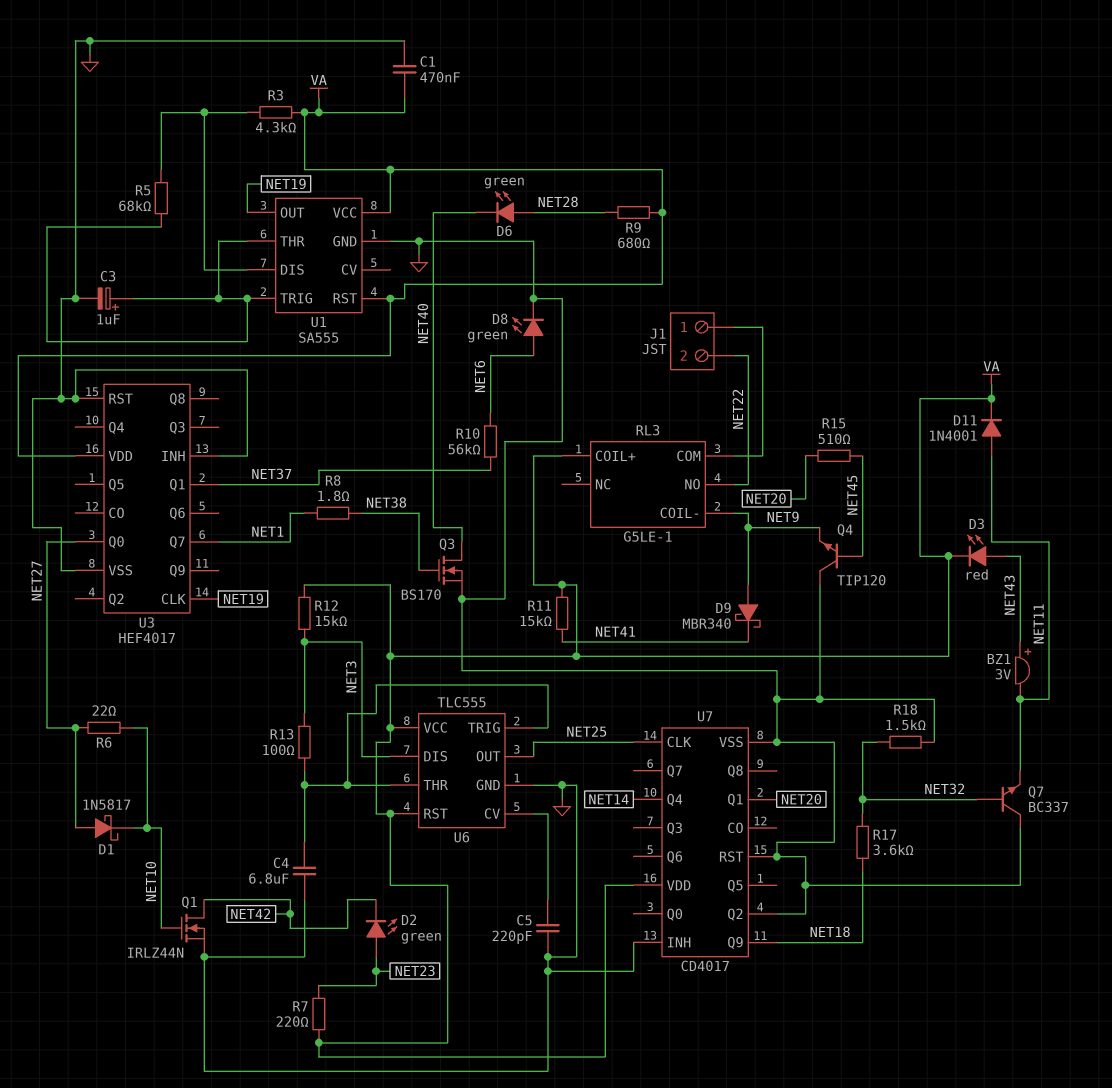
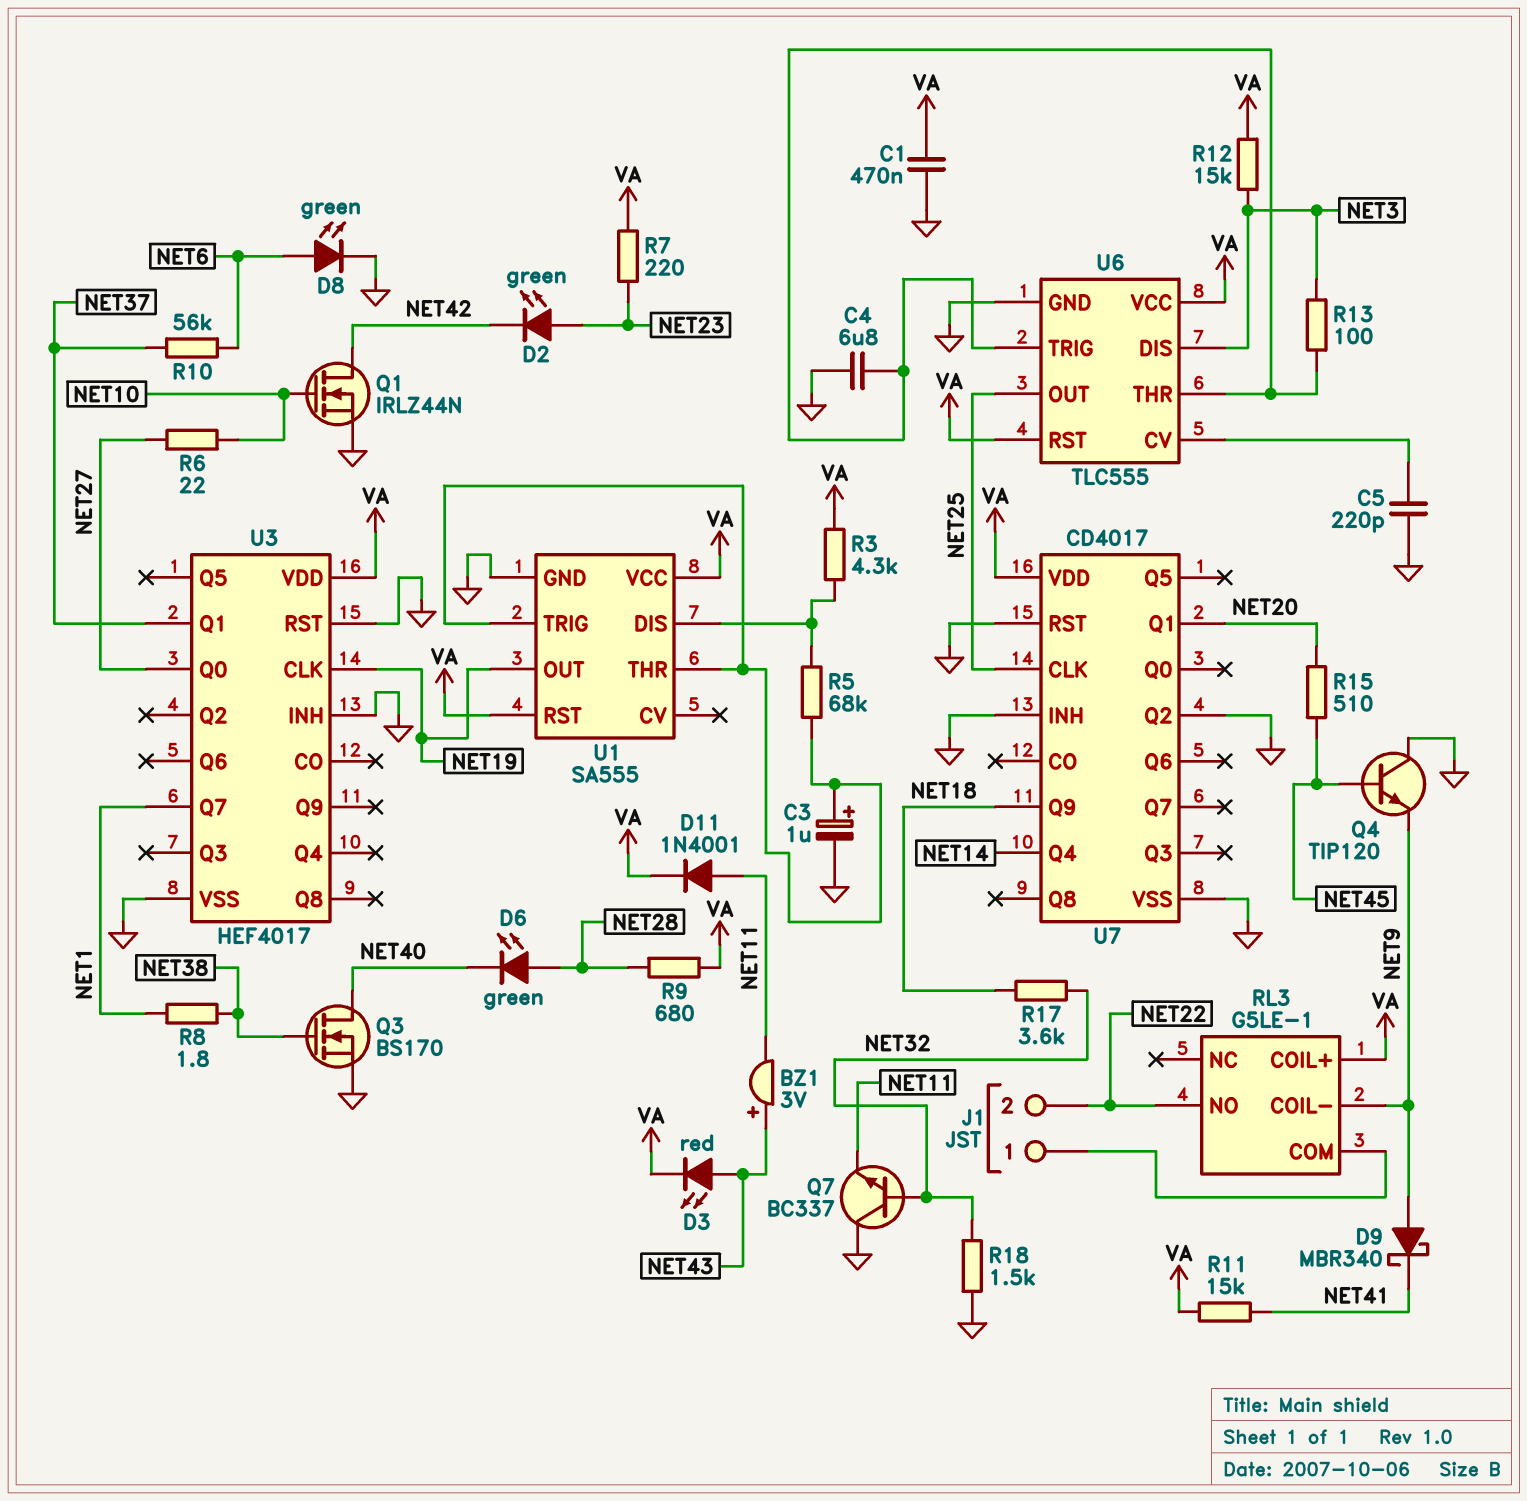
D1: schottky 1N5817 (A NET27, K NET10) -> none

